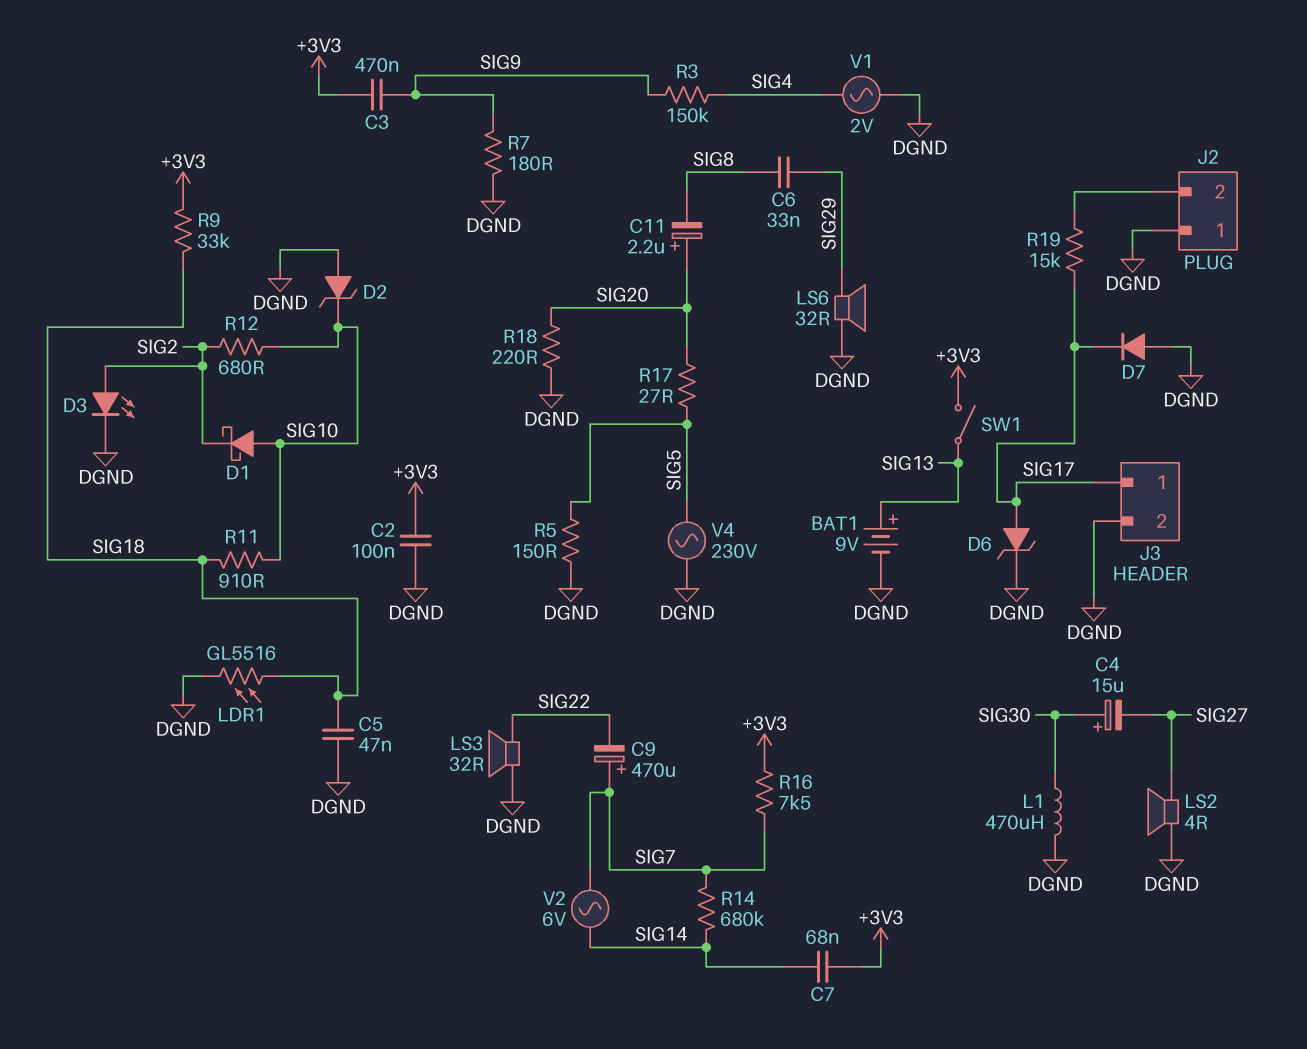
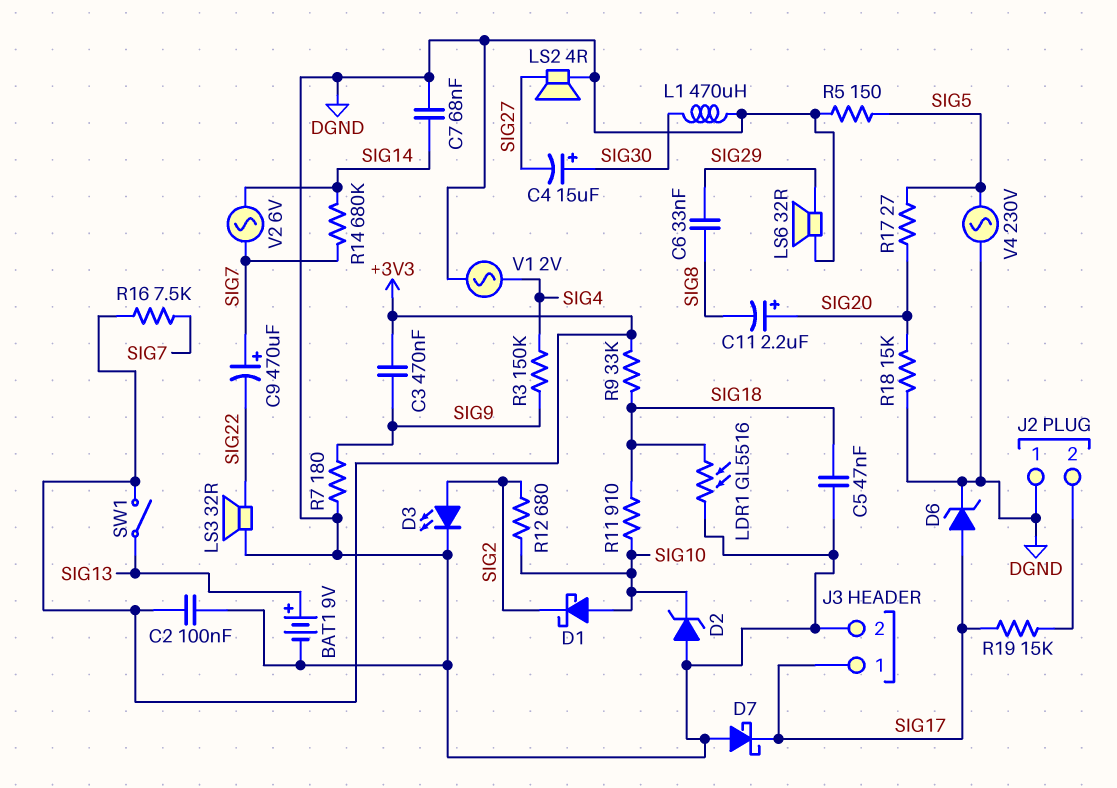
C7: 68nF (+3V3, SIG14) -> 68nF (DGND, SIG14)
D7: diode (A DGND, K SIG17) -> schottky (A DGND, K SIG17)
R18: 220 (DGND, SIG20) -> 15k (DGND, SIG20)

